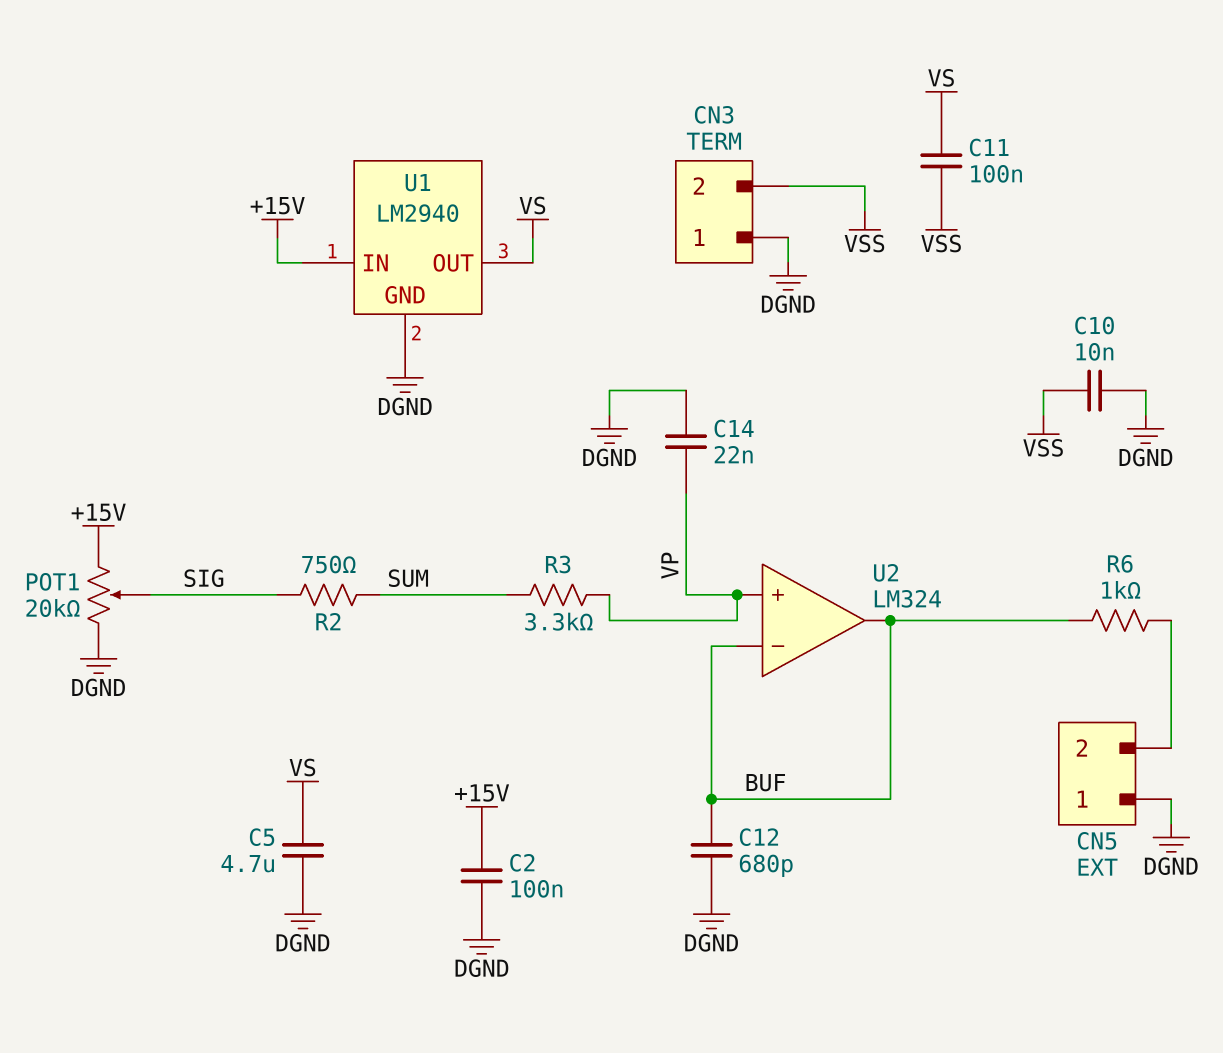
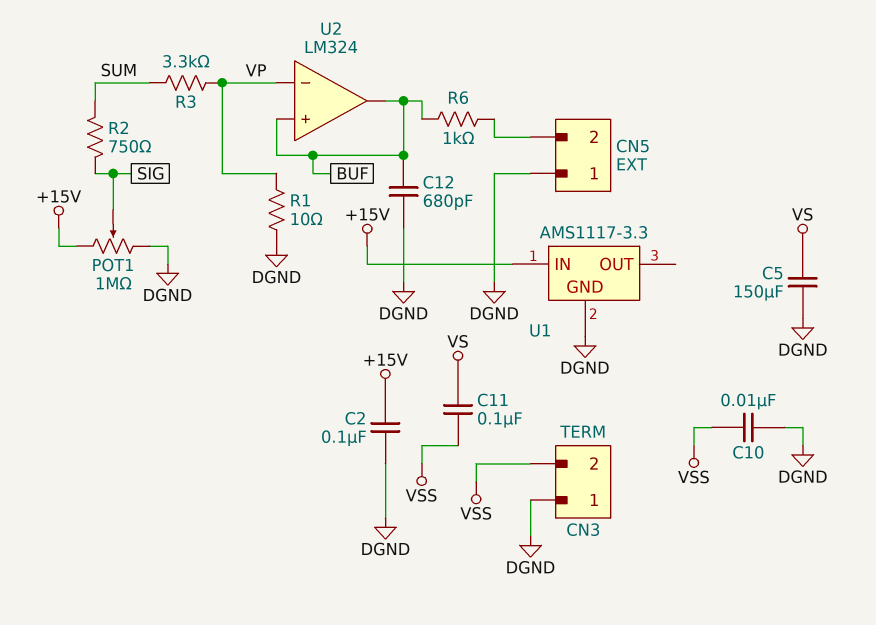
C5: 4.7uF (DGND, VS) -> 150uF (DGND, VS)
C14: 22nF (DGND, VP) -> none
POT1: 20k (+15V, DGND, wiper SIG) -> 1M (+15V, DGND, wiper SIG)
R1: none -> 10 (DGND, VP)
U1: LM2940 -> AMS1117-3.3
U1 pin OUT: VS -> none
U2 pin in+: VP -> BUF
U2 pin in-: BUF -> VP

